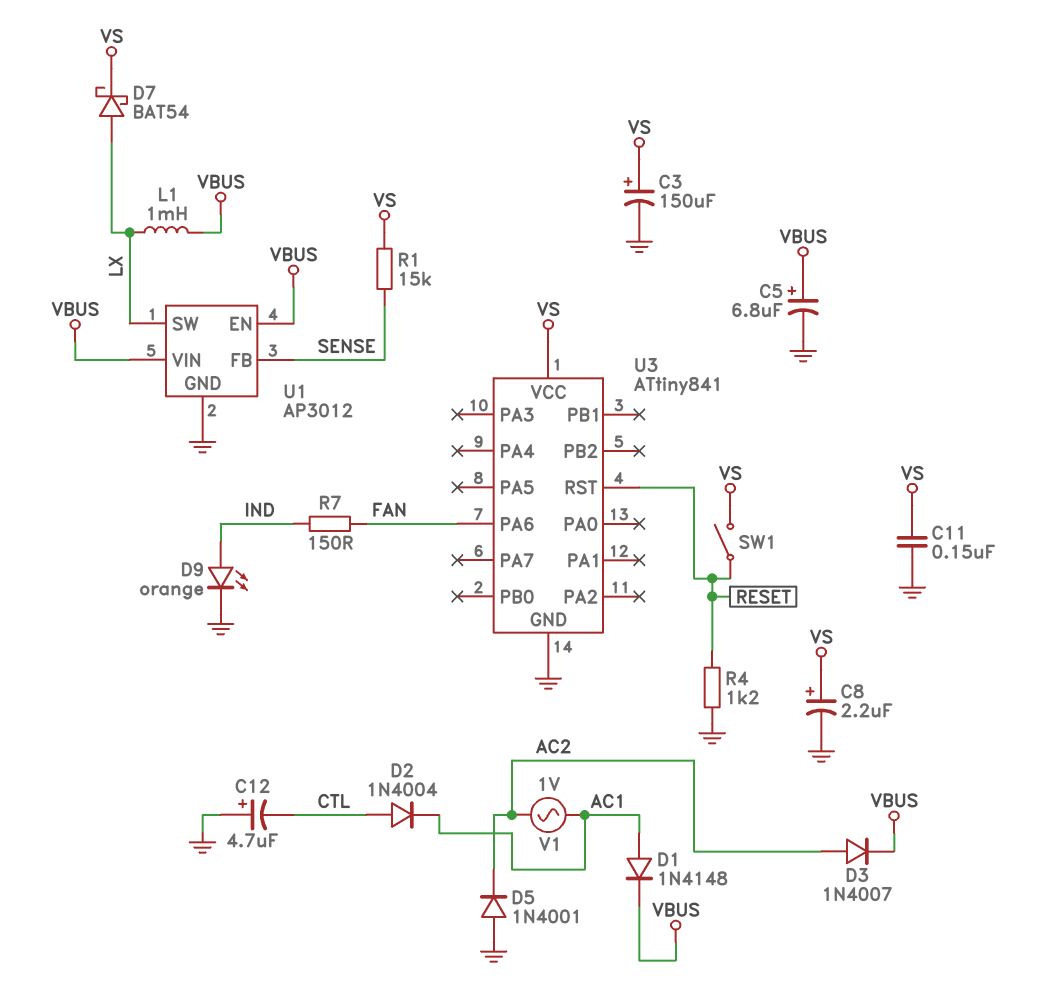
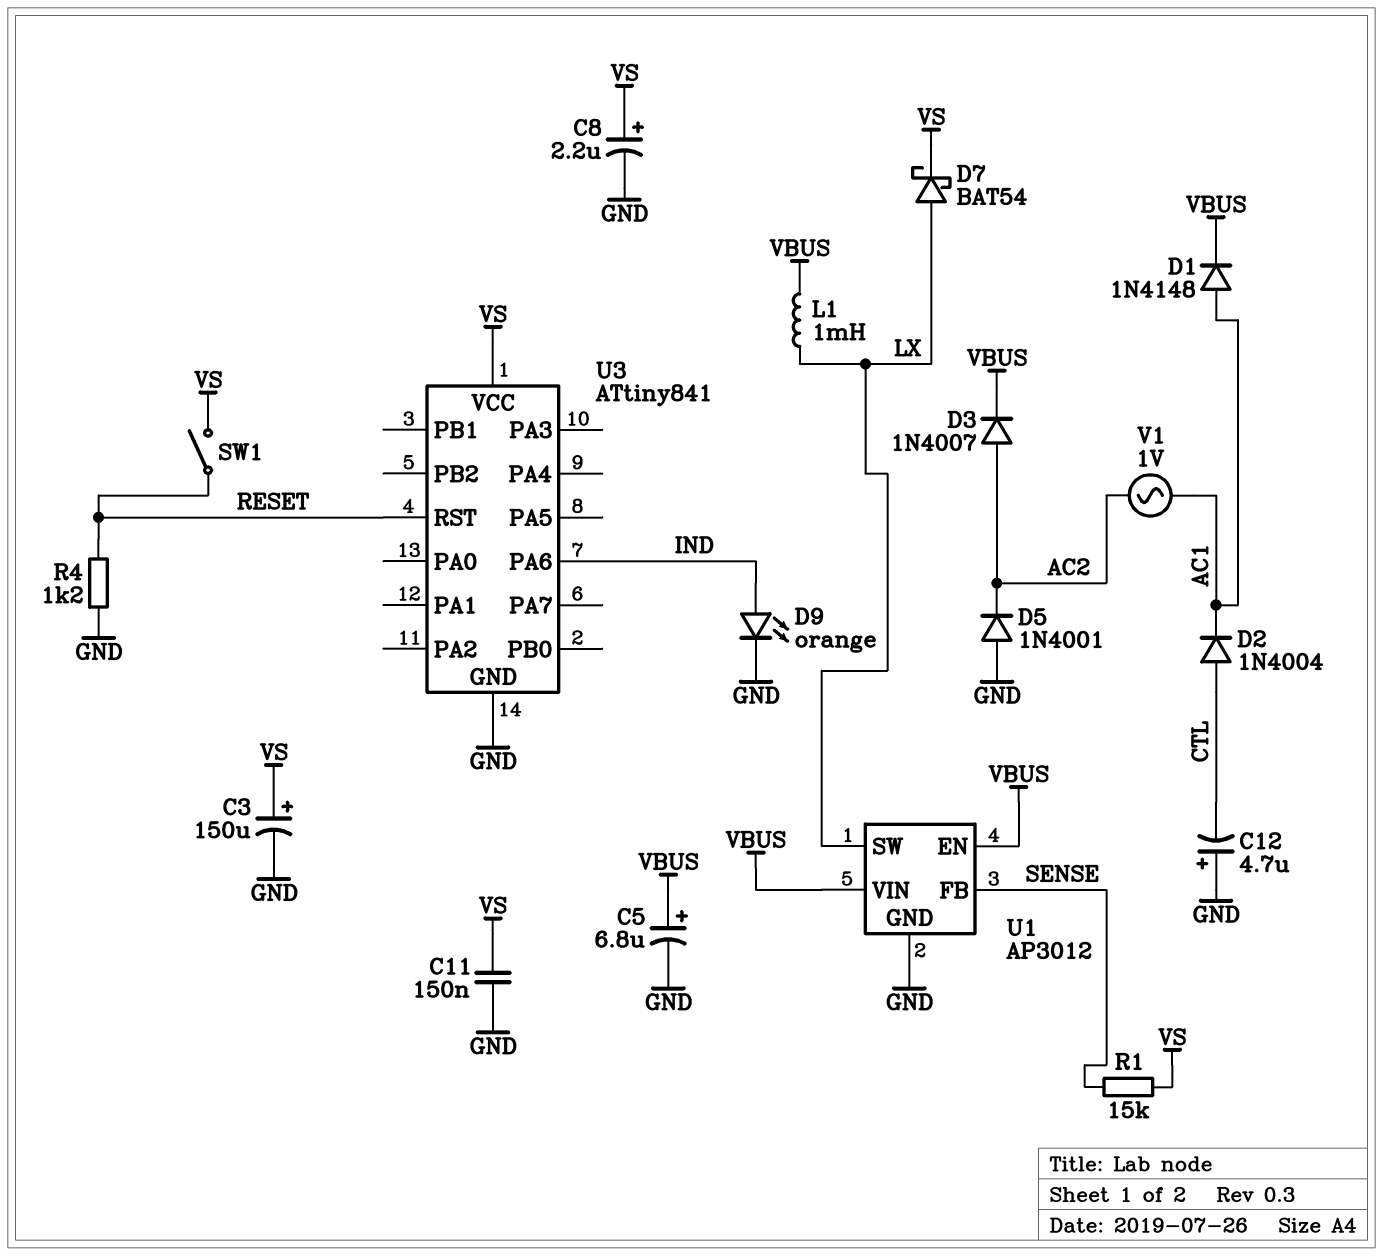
R7: 150 (FAN, IND) -> none
U3 pin PA6: FAN -> IND

